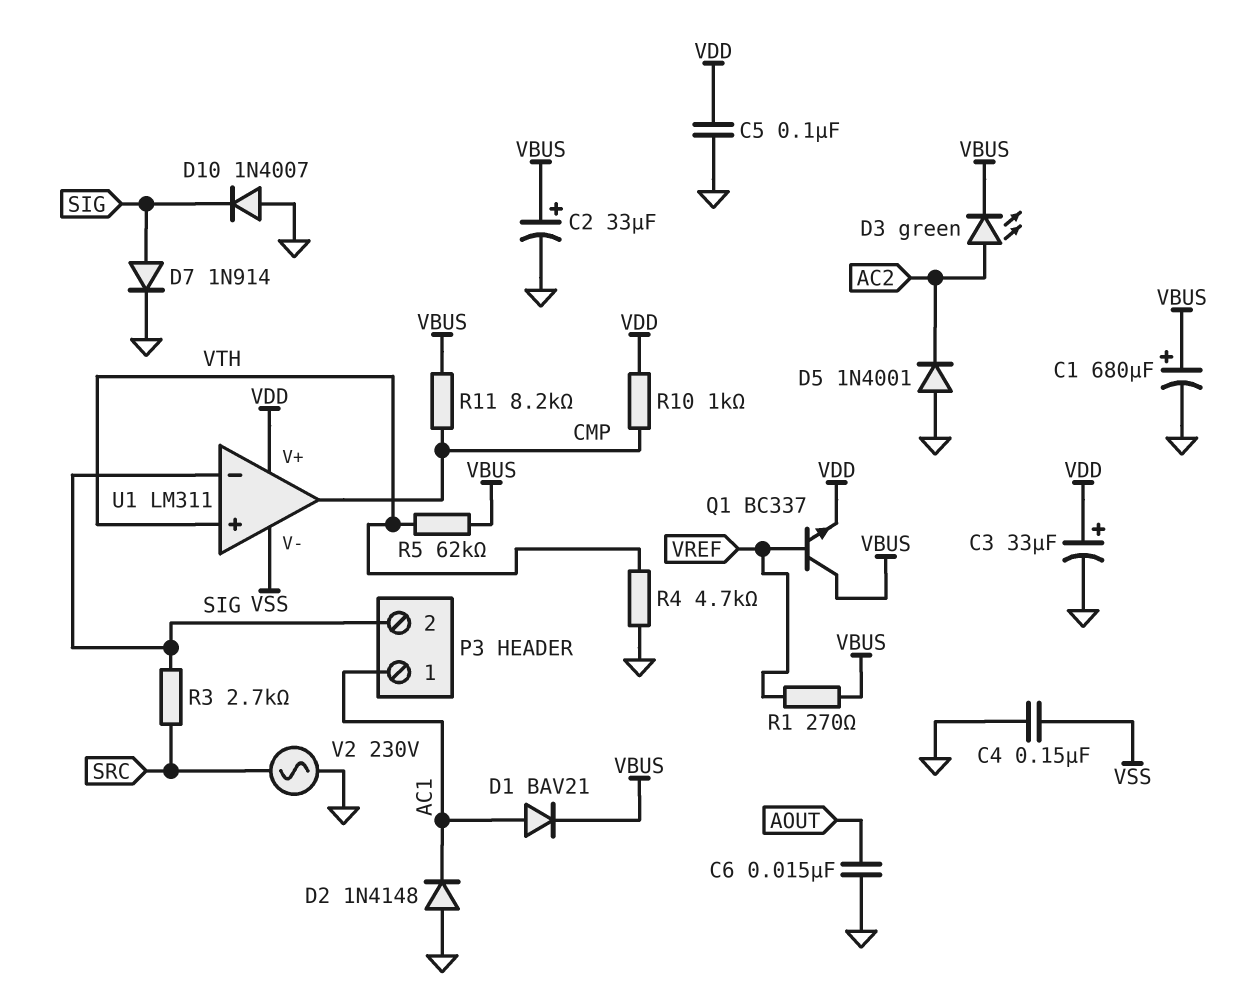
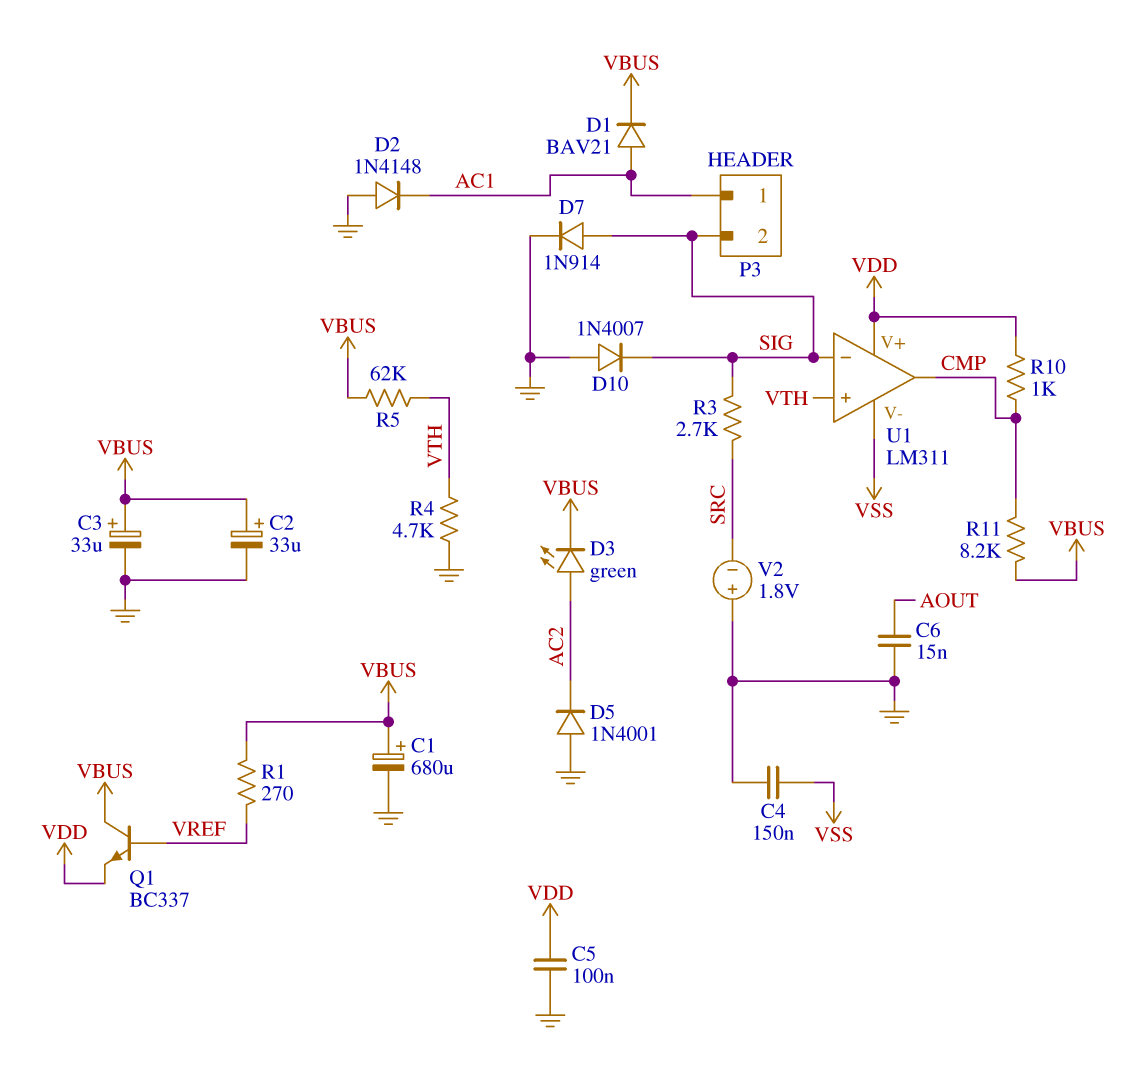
C3: 33uF (plus VDD, minus GND) -> 33uF (plus VBUS, minus GND)
V2: AC 230V (GND, SRC) -> 1.8V (plus GND, minus SRC)

